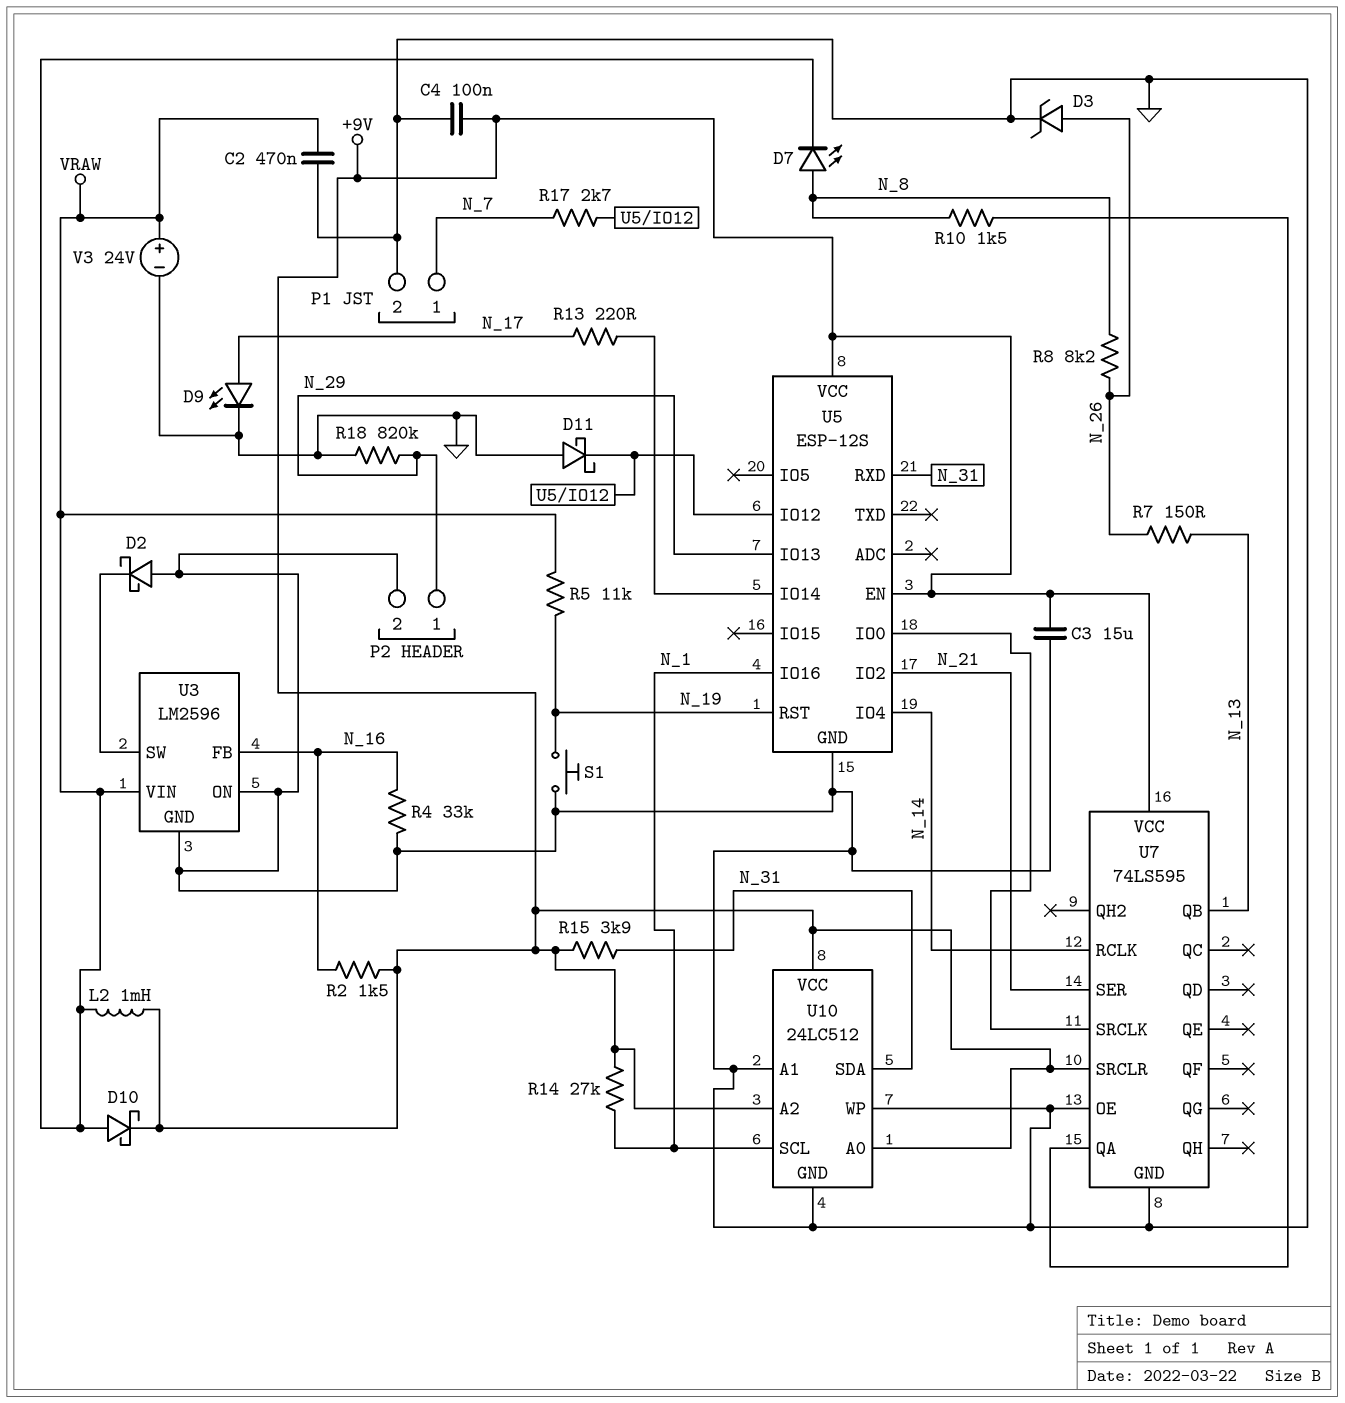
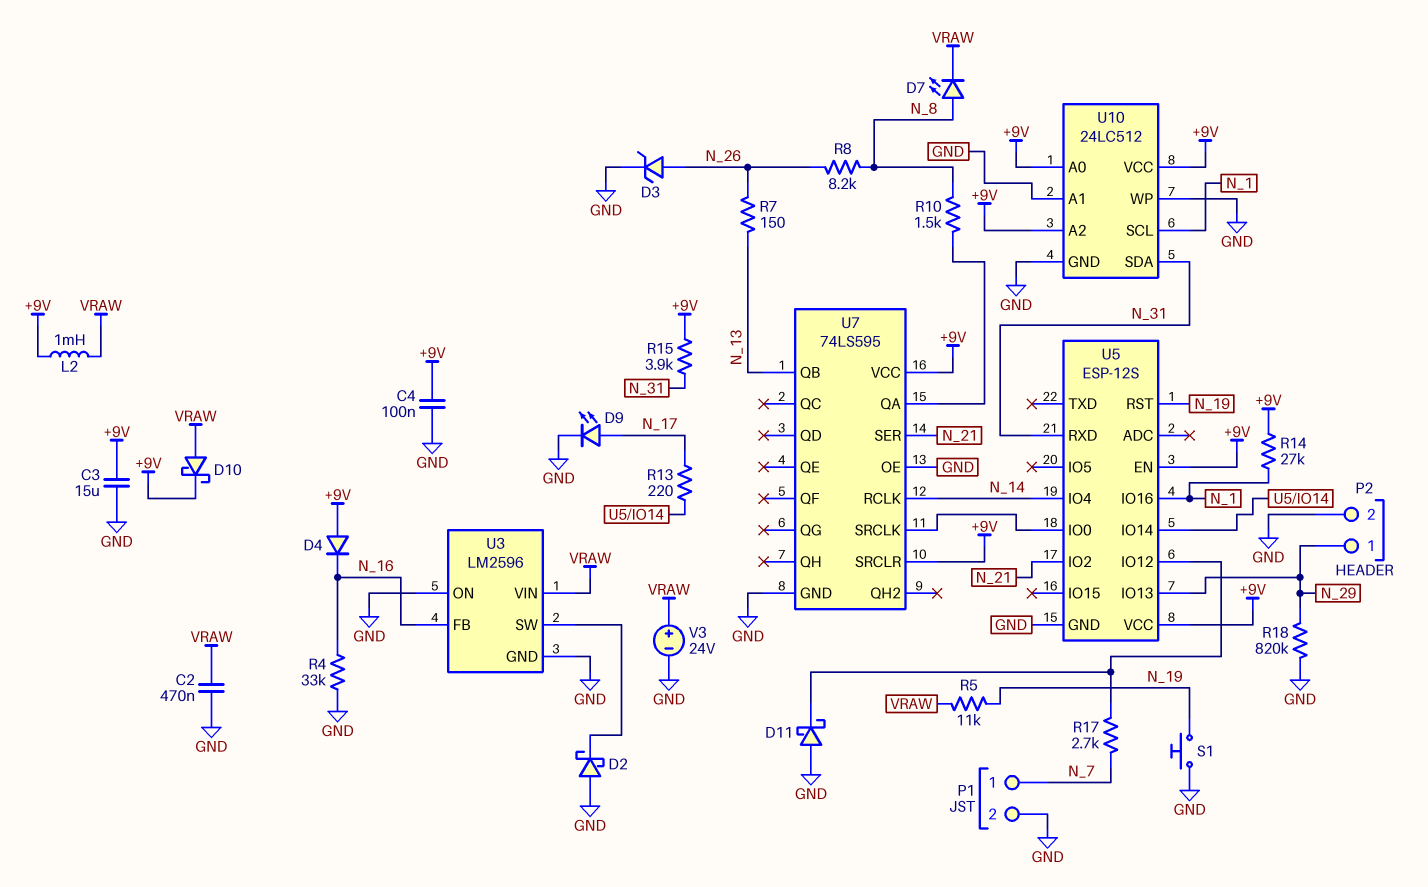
D4: none -> diode (A +9V, K N_16)
R2: 1.5k (+9V, N_16) -> none

